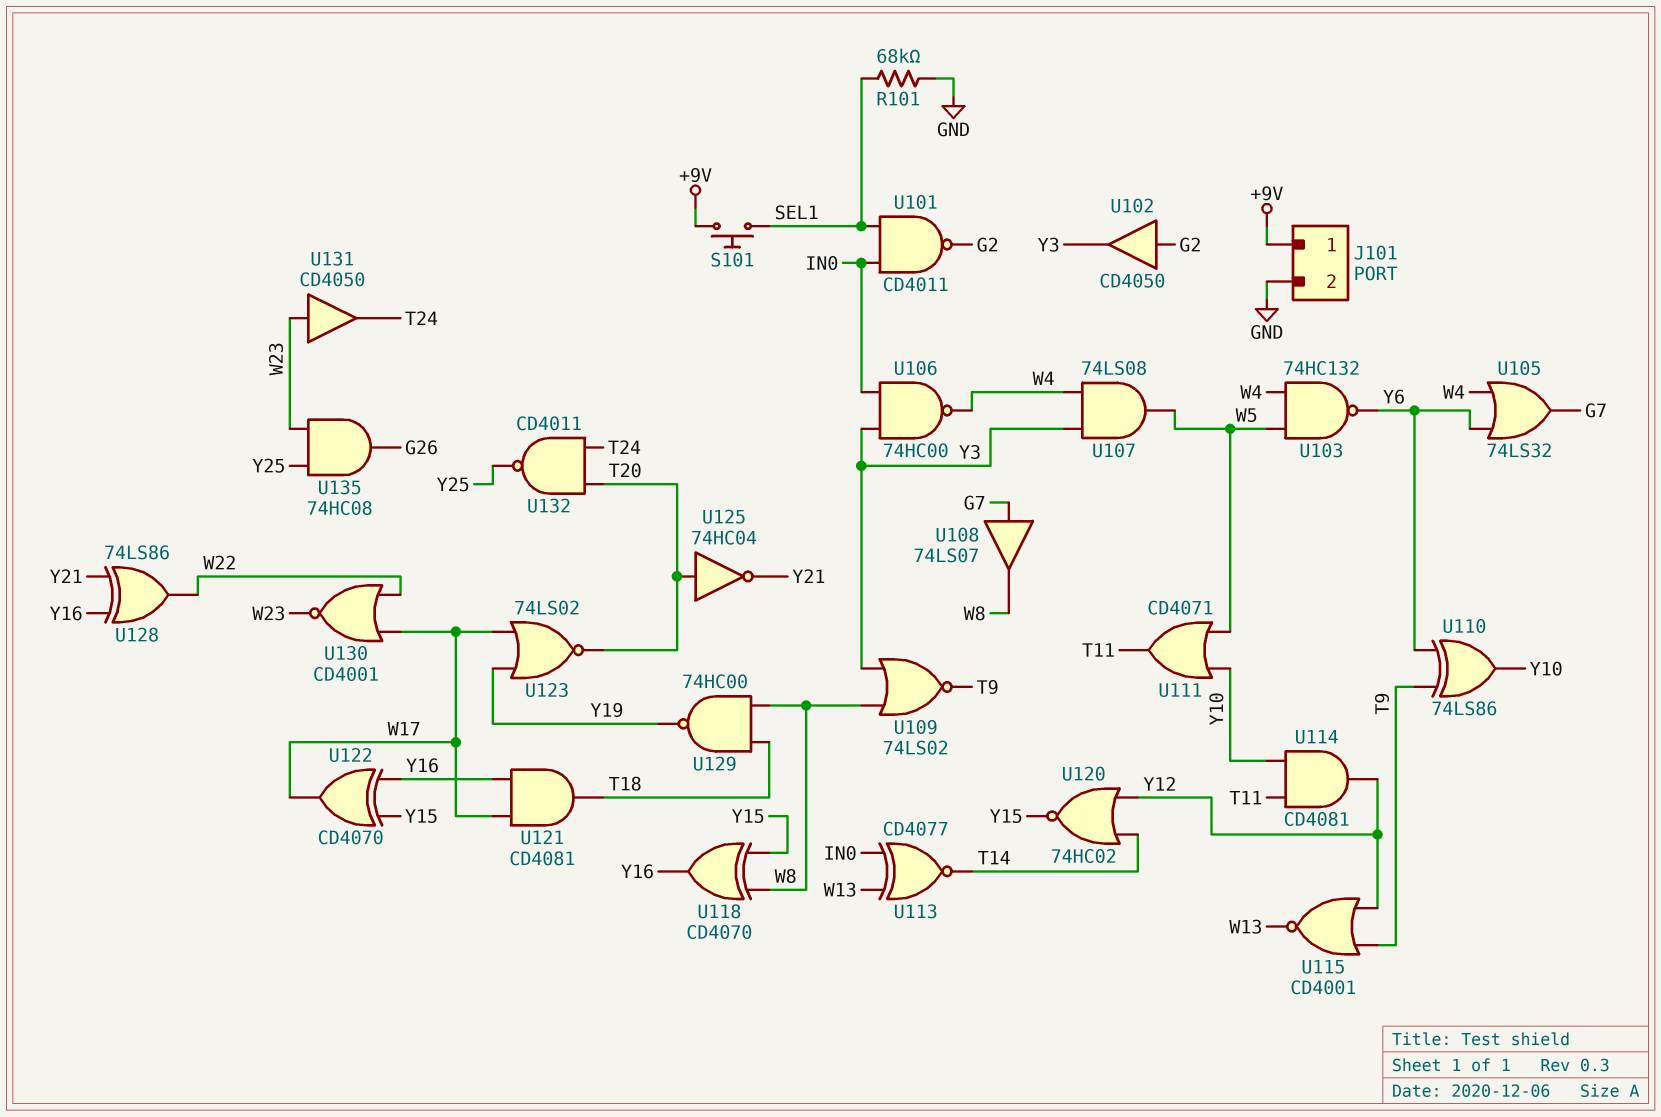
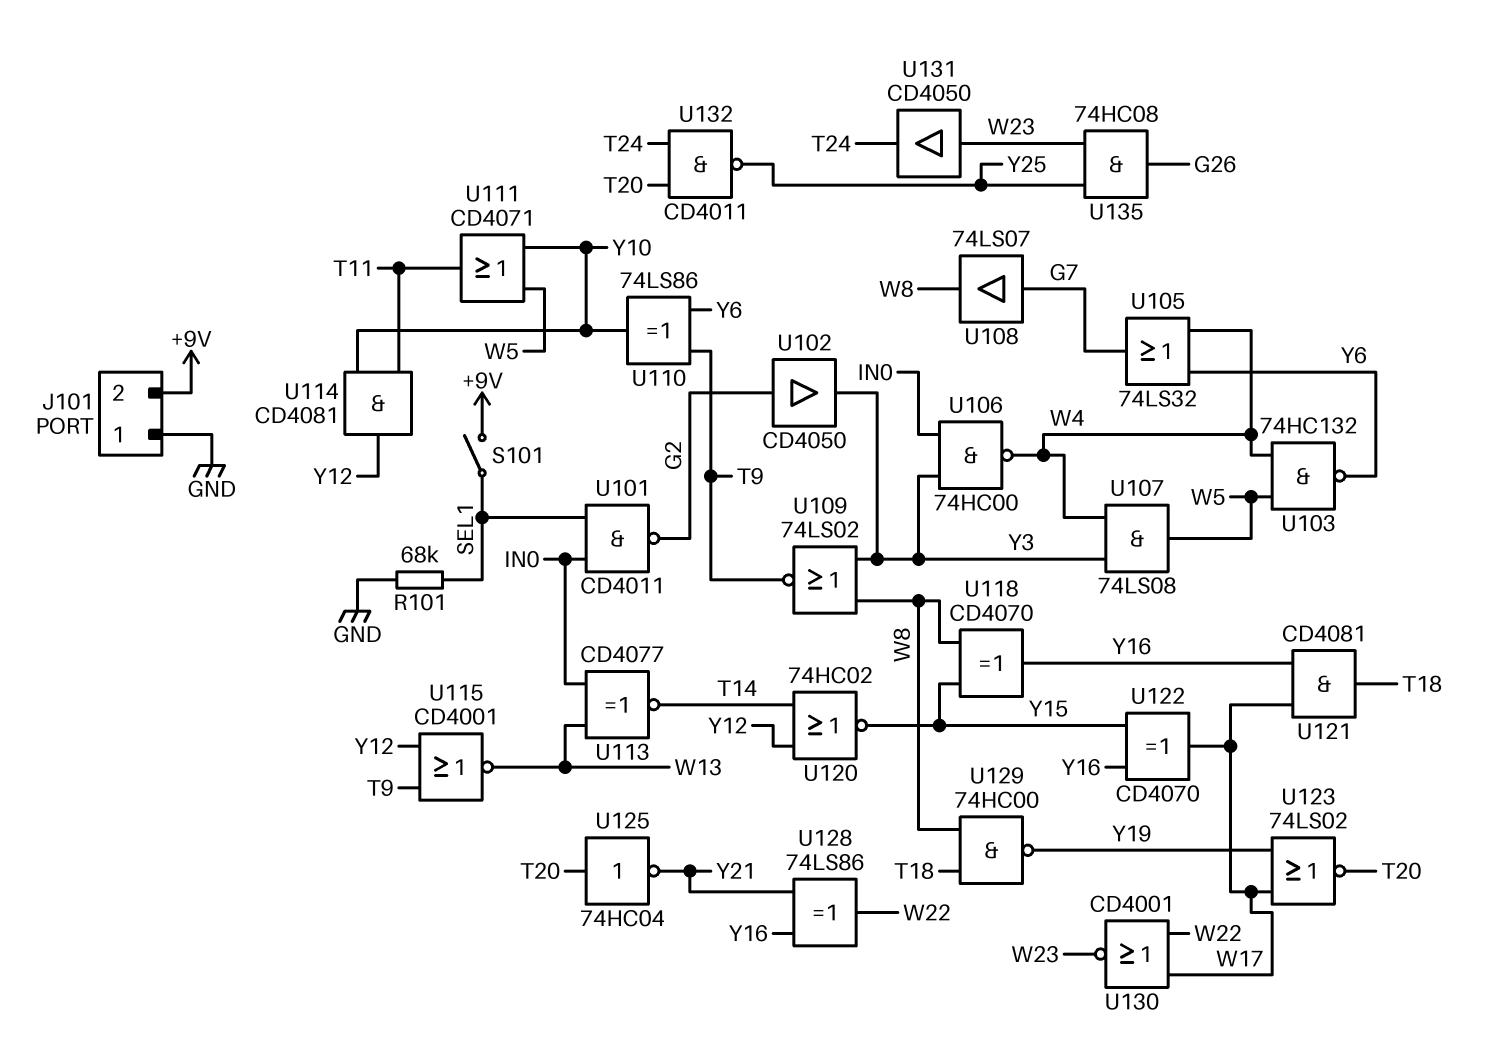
J101 pin 1: +9V -> GND
J101 pin 2: GND -> +9V
S101: button (+9V, SEL1) -> switch (+9V, SEL1)

